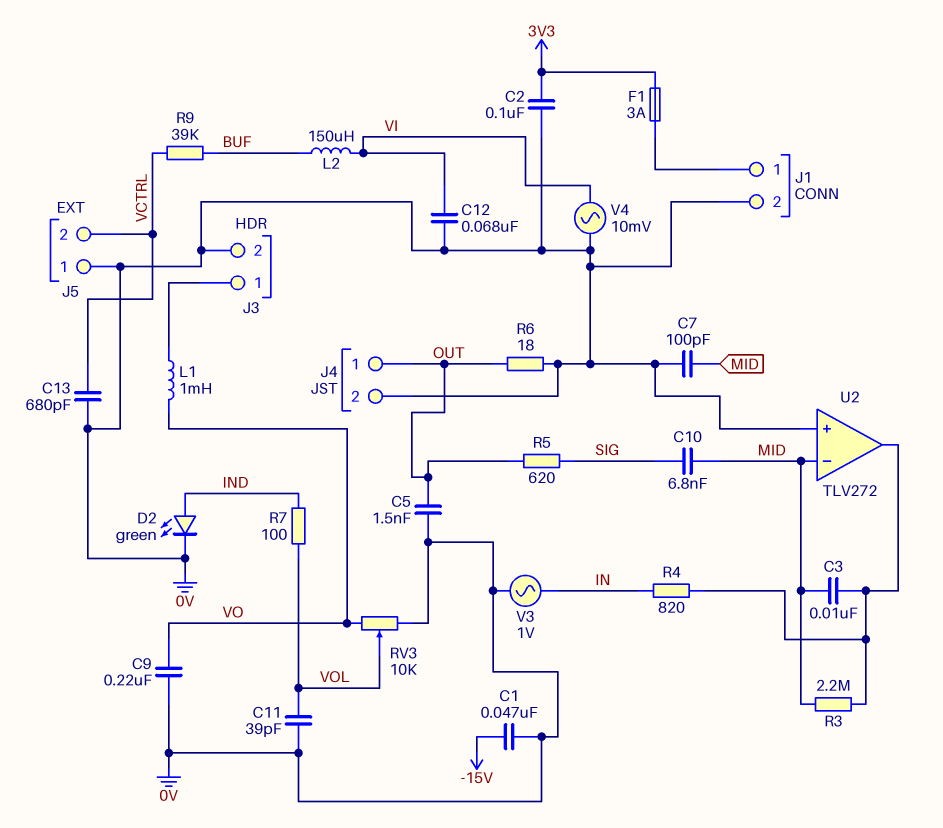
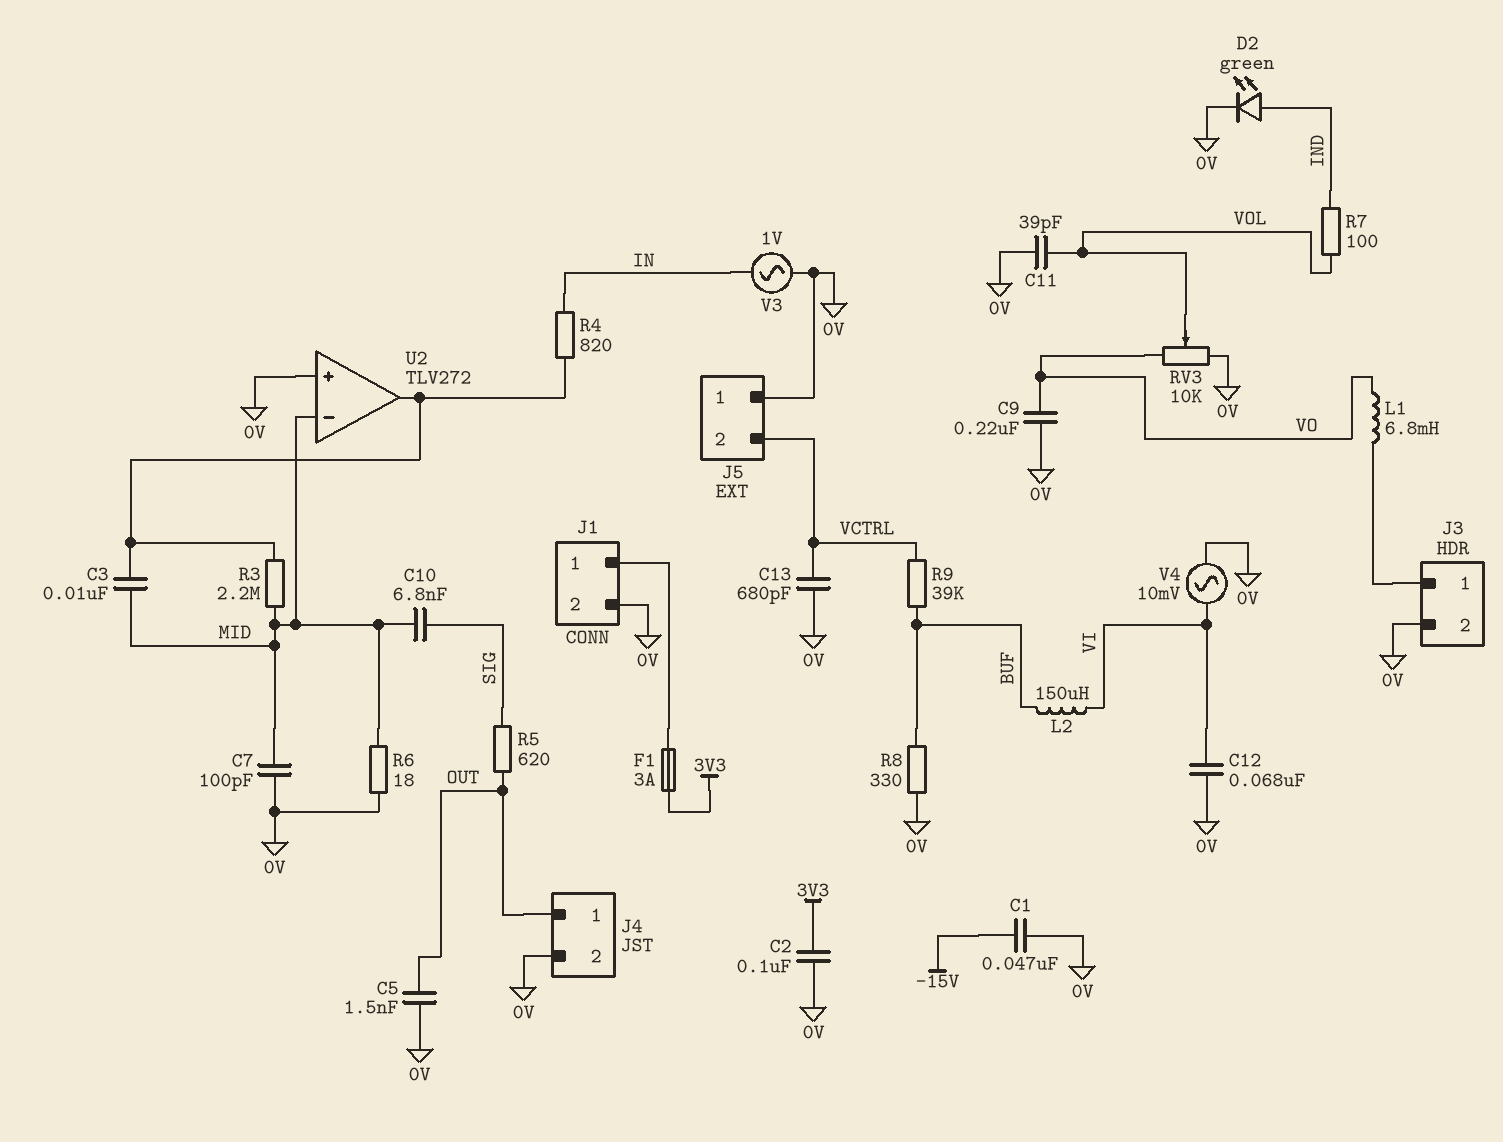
L1: 1mH (J3/1, VO) -> 6.8mH (J3/1, VO)
R6: 18 (0V, OUT) -> 18 (0V, MID)
R8: none -> 330 (0V, BUF)

